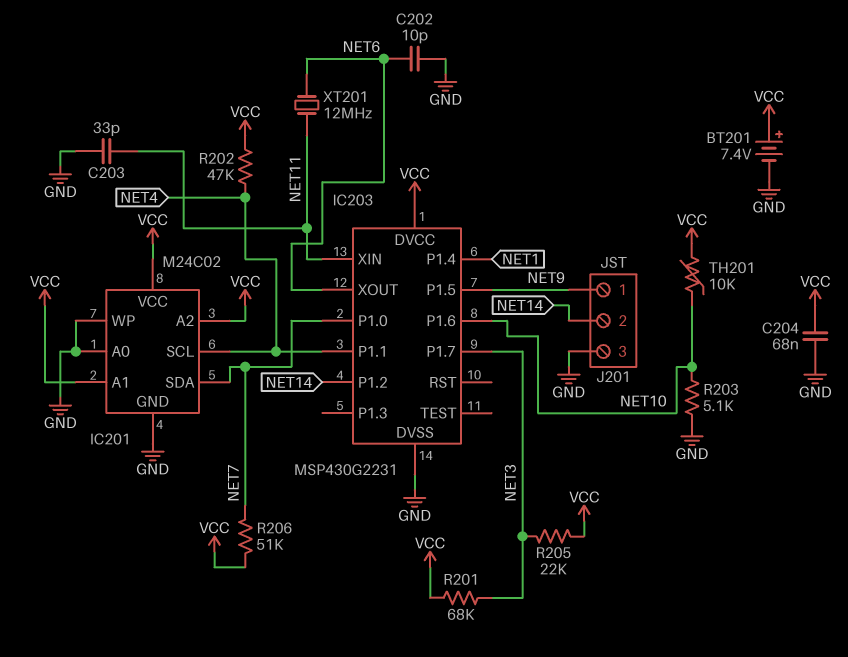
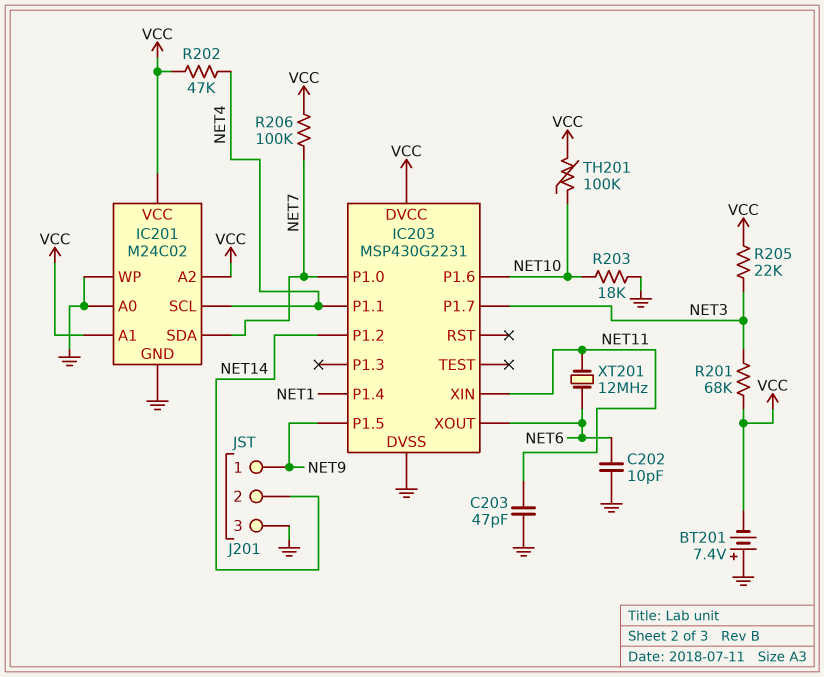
BT201: 7.4V (plus VCC, minus GND) -> 7.4V (plus GND, minus VCC)
C203: 33pF (GND, NET11) -> 47pF (GND, NET11)
C204: 68nF (GND, VCC) -> none
R203: 5.1k (GND, NET10) -> 18k (GND, NET10)
R206: 51k (NET7, VCC) -> 100k (NET7, VCC)
TH201: 10k (NET10, VCC) -> 100k (NET10, VCC)

